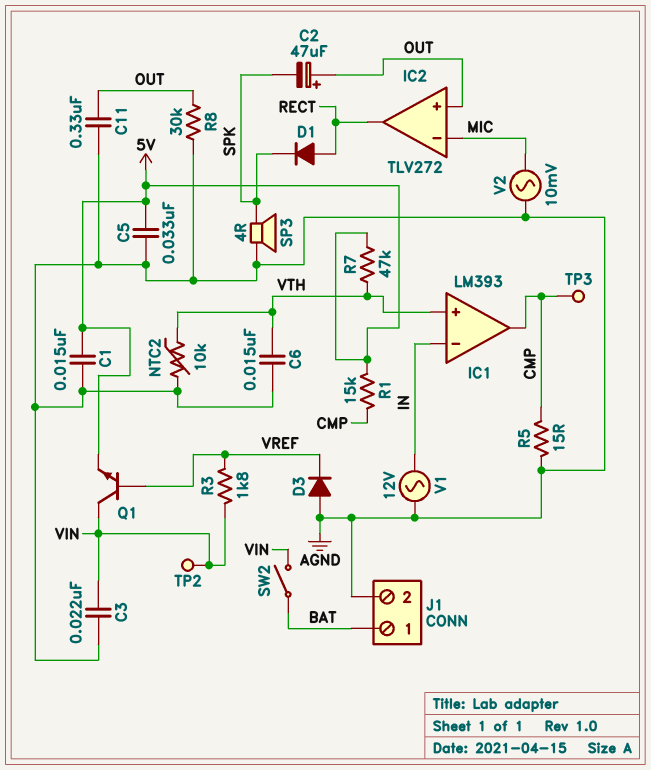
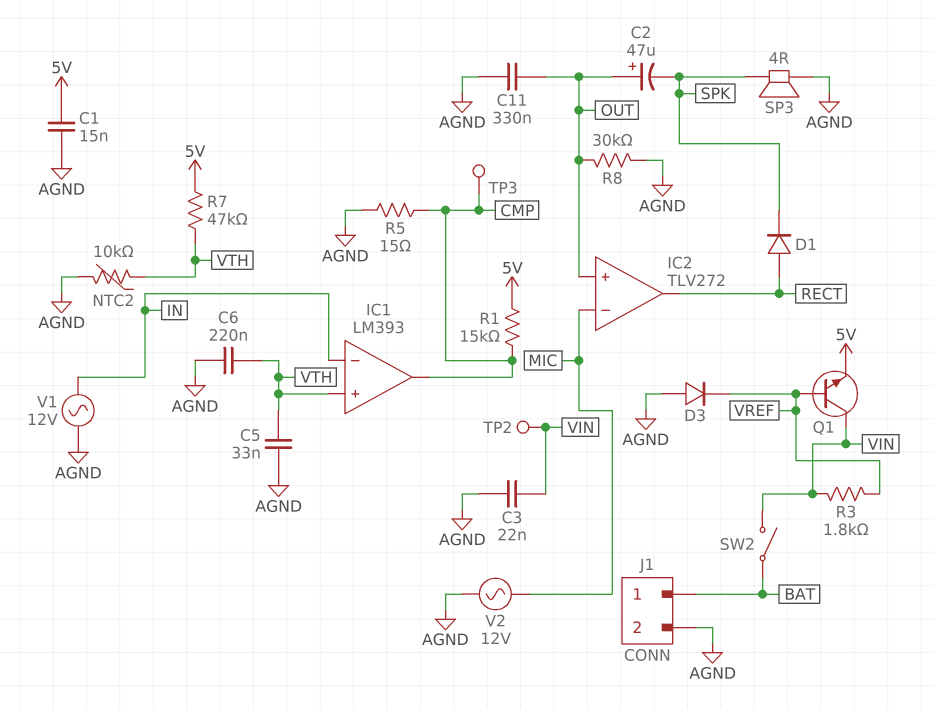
C5: 33nF (5V, AGND) -> 33nF (AGND, VTH)
C6: 15nF (AGND, VTH) -> 220nF (AGND, VTH)
V2: AC 10mV (AGND, MIC) -> AC 12V (AGND, MIC)

